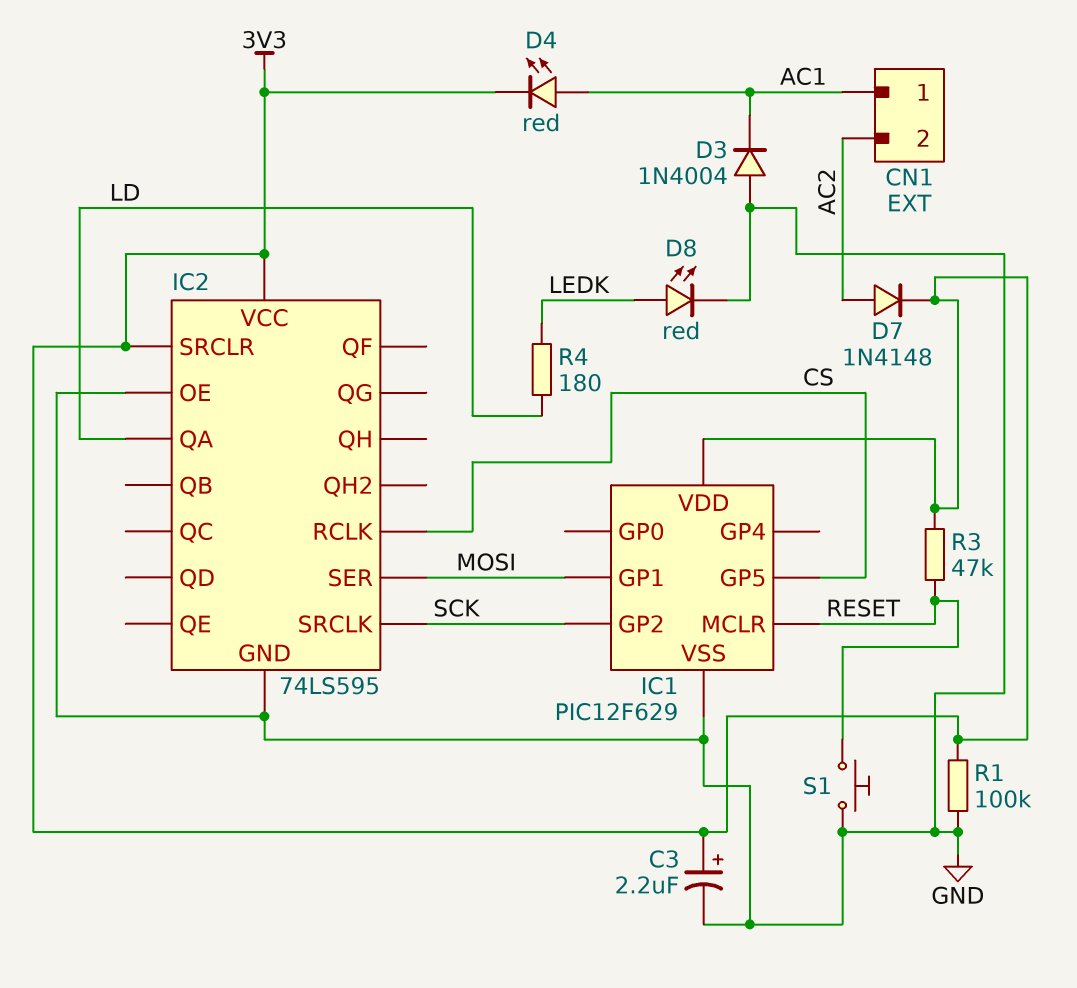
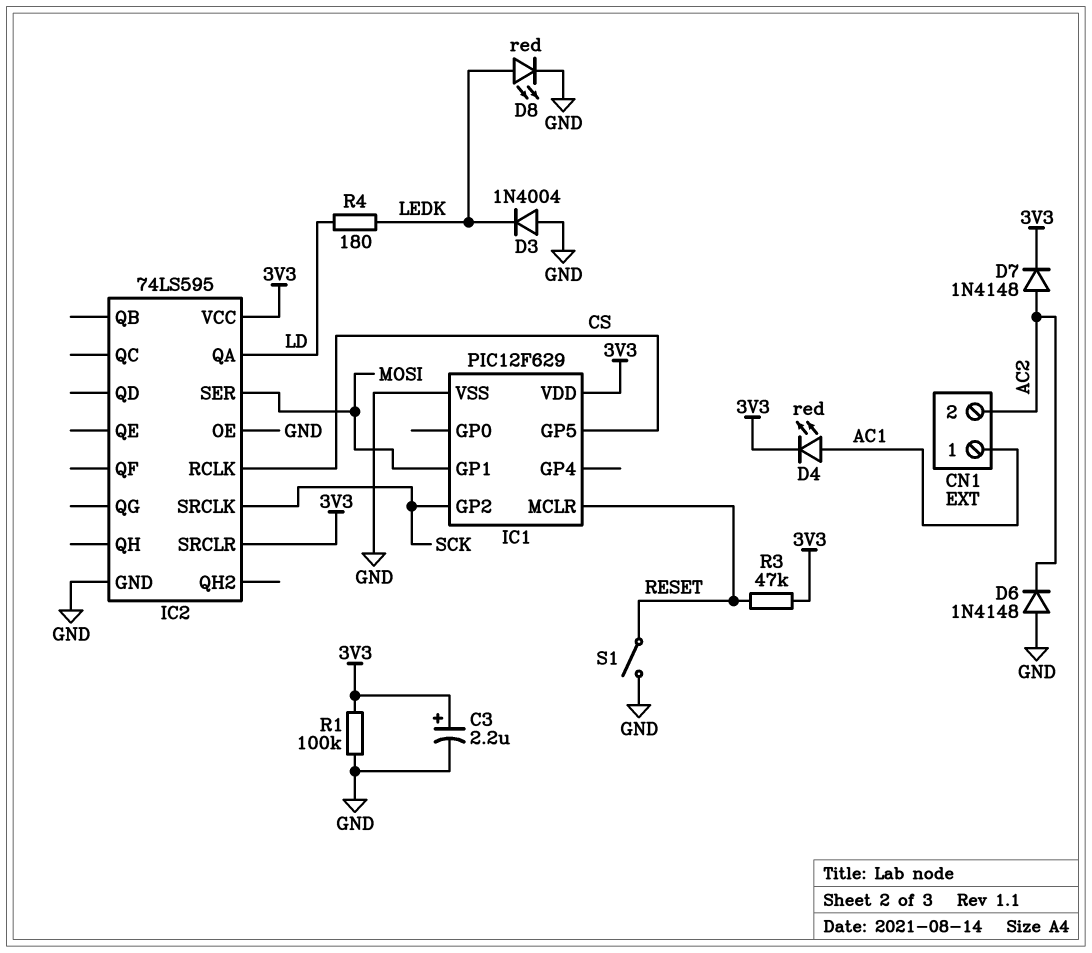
D3: diode 1N4004 (A GND, K AC1) -> diode 1N4004 (A GND, K LEDK)
D6: none -> diode 1N4148 (A GND, K AC2)
S1: button (GND, RESET) -> switch (GND, RESET)

